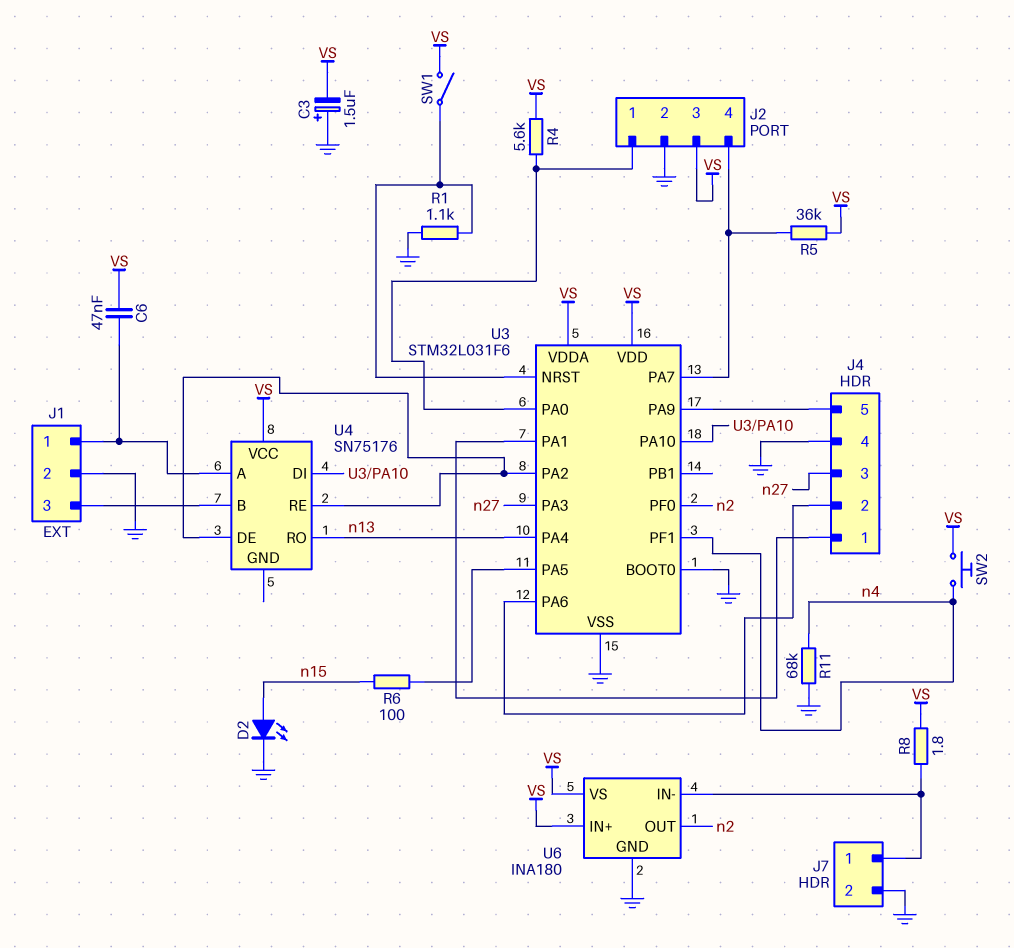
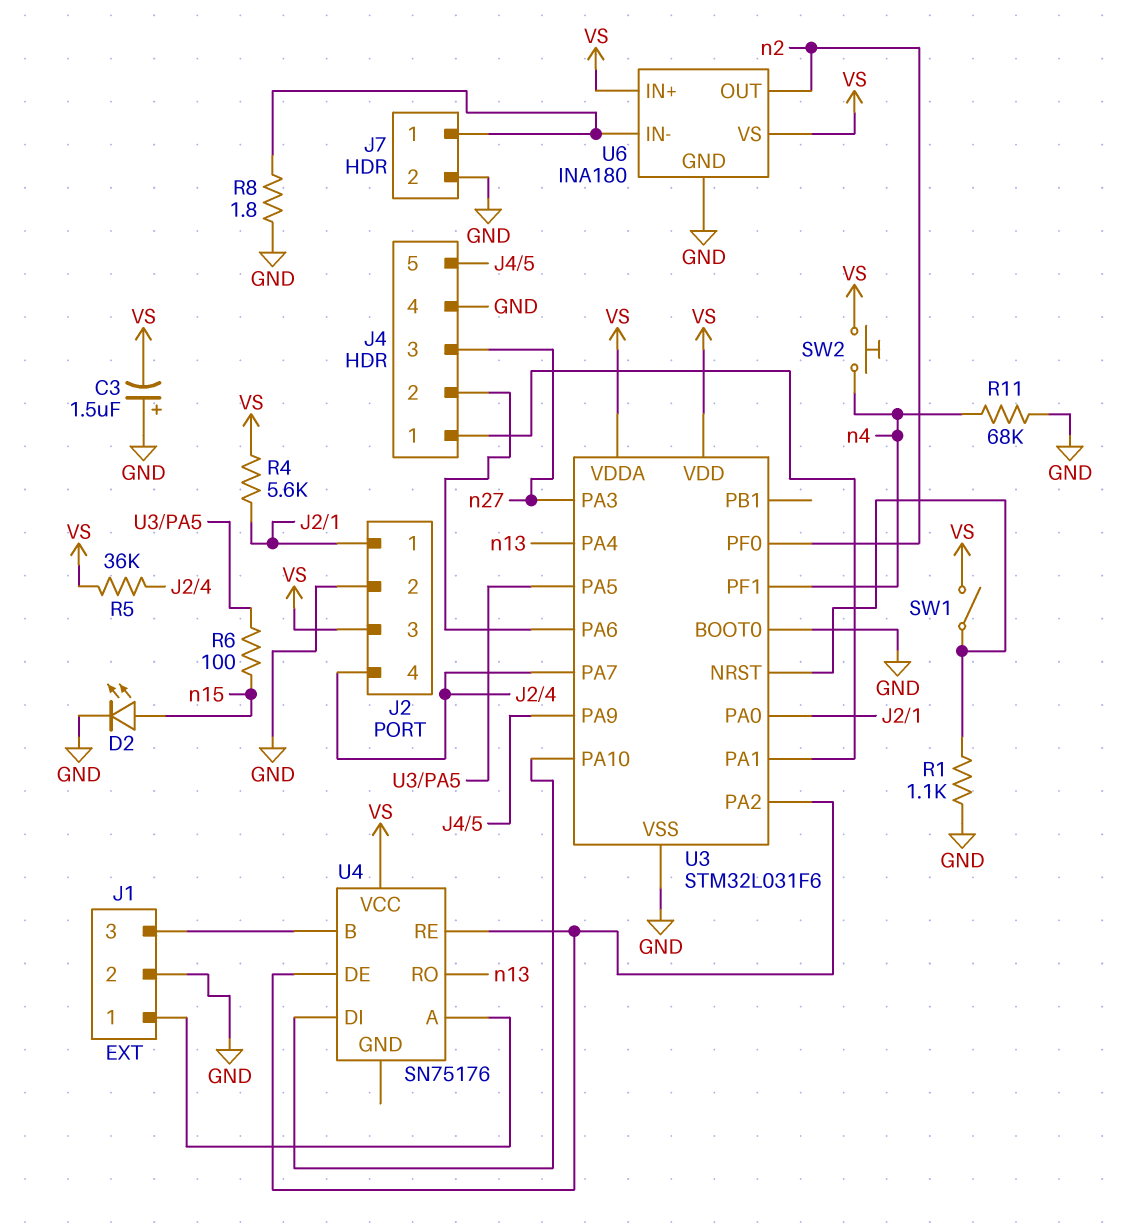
C6: 47nF (J1/1, VS) -> none
R8: 1.8 (J7/1, VS) -> 1.8 (GND, J7/1)

